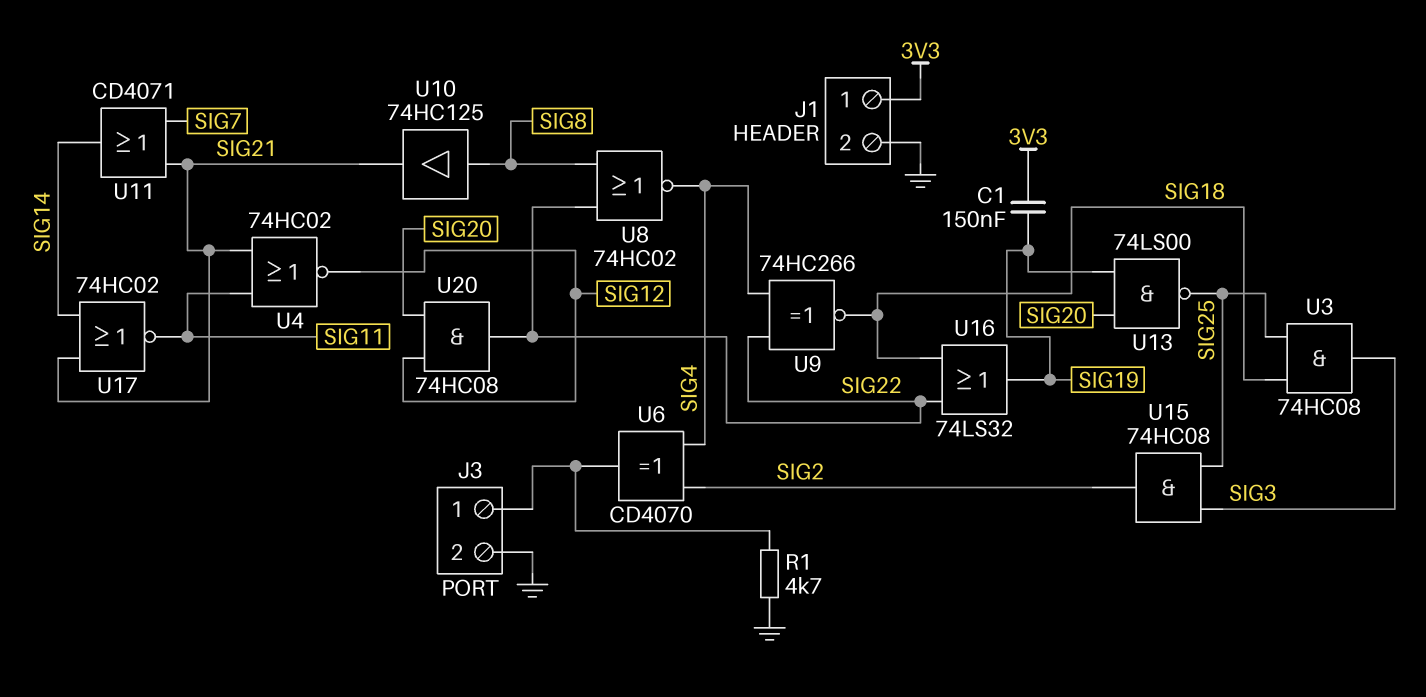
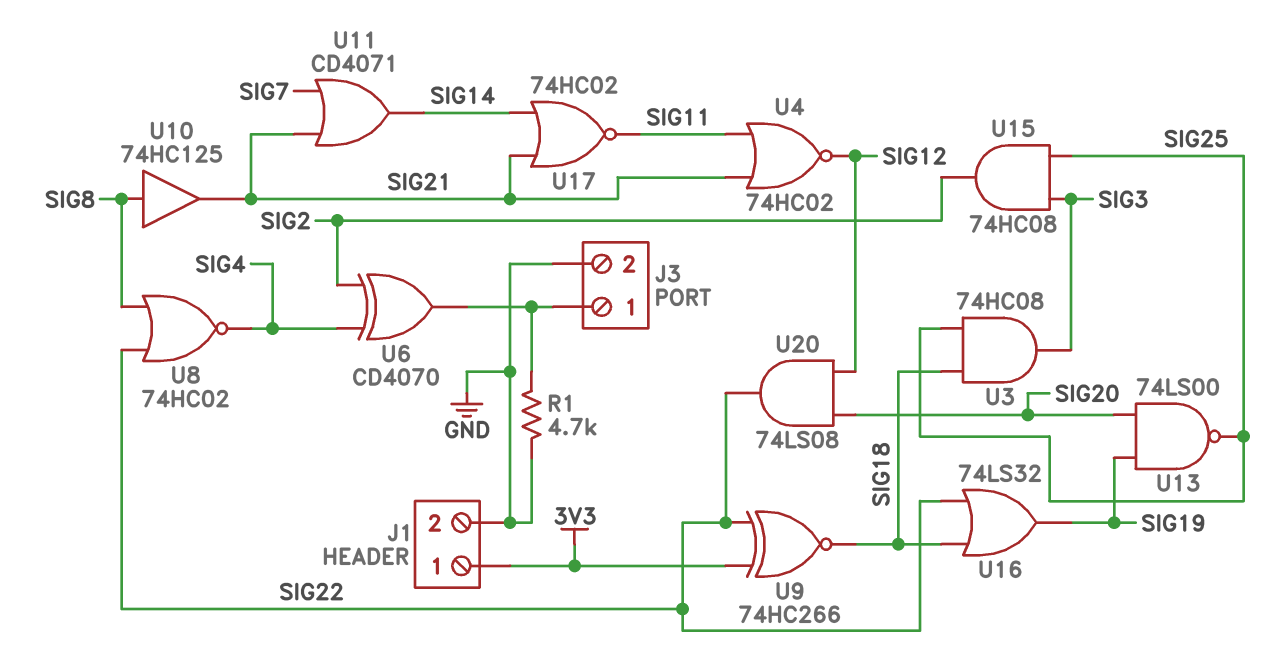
C1: 150nF (3V3, SIG19) -> none
U9: XNOR 74HC266 (in SIG4, in SIG22, out SIG18) -> XNOR 74HC266 (in 3V3, in SIG22, out SIG18)
U20: AND 74HC08 (in SIG12, in SIG20, out SIG22) -> AND 74LS08 (in SIG12, in SIG20, out SIG22)

